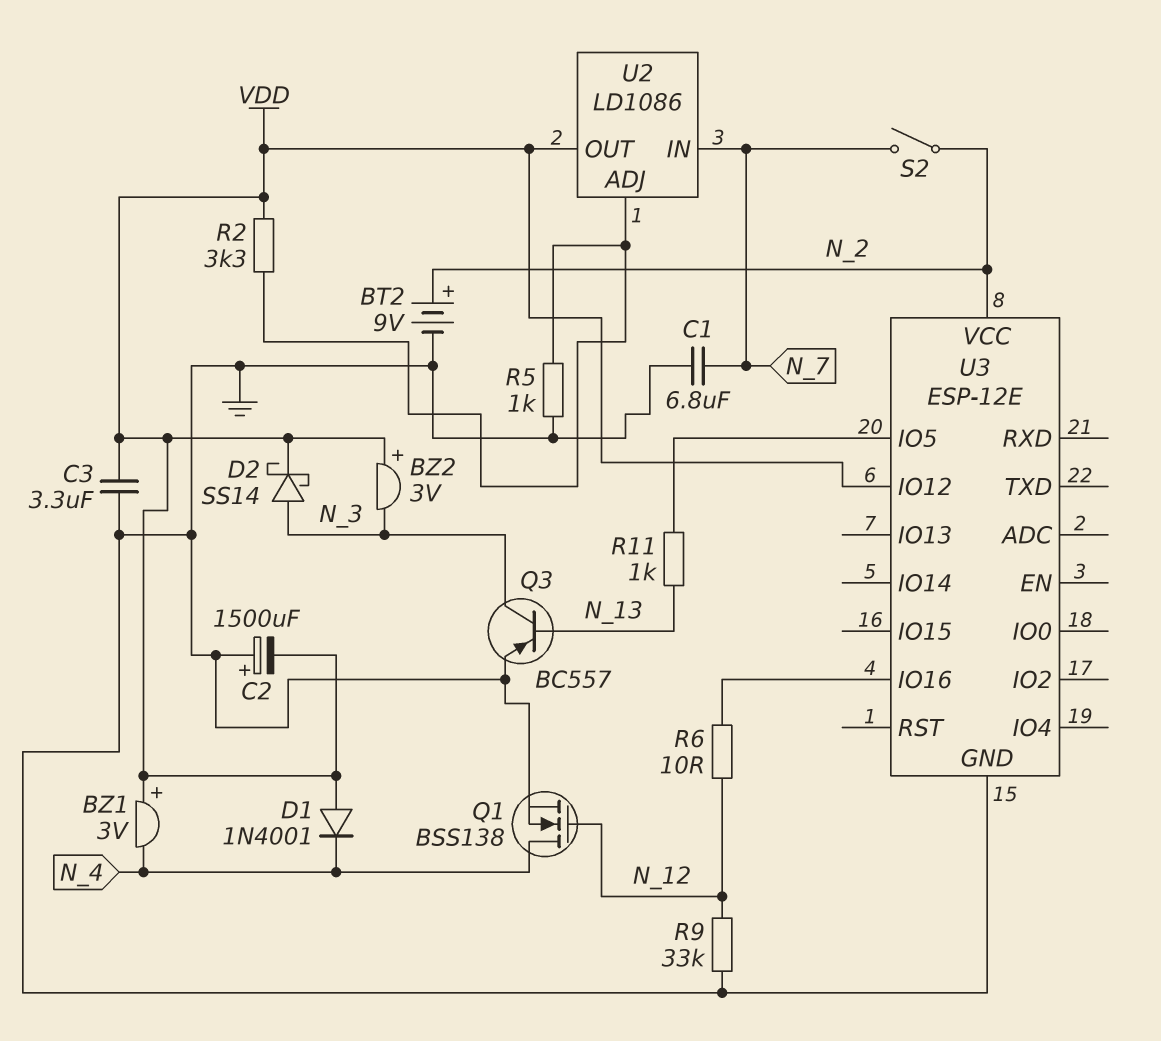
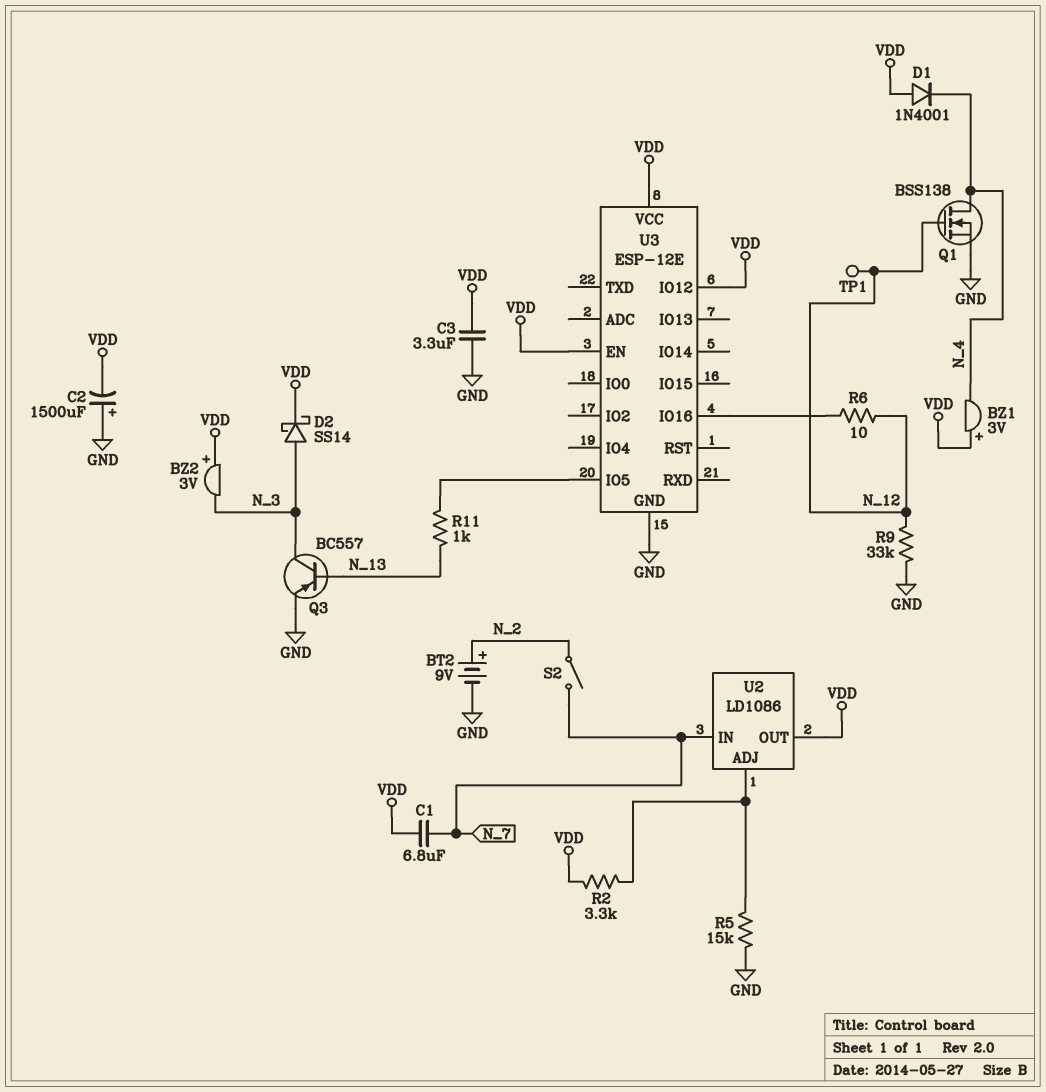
C1: 6.8uF (GND, N_7) -> 6.8uF (N_7, VDD)
R5: 1k (GND, U2/ADJ) -> 15k (GND, U2/ADJ)
TP1: none -> test point (N_12)
U3 pin EN: none -> VDD
U3 pin VCC: N_2 -> VDD

